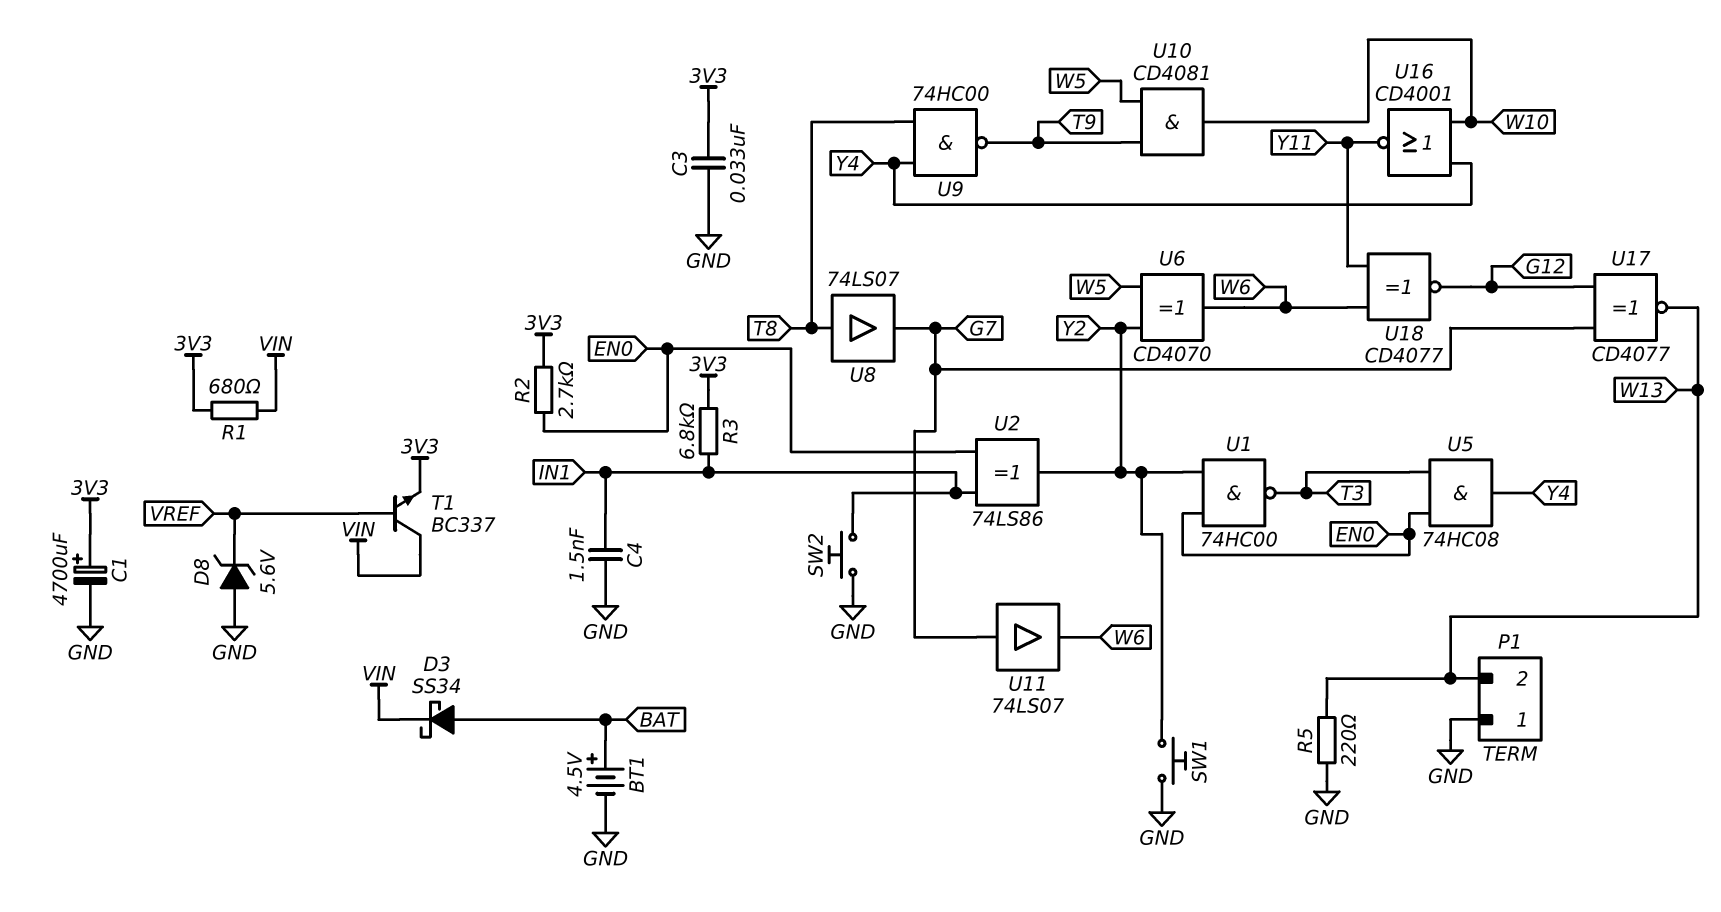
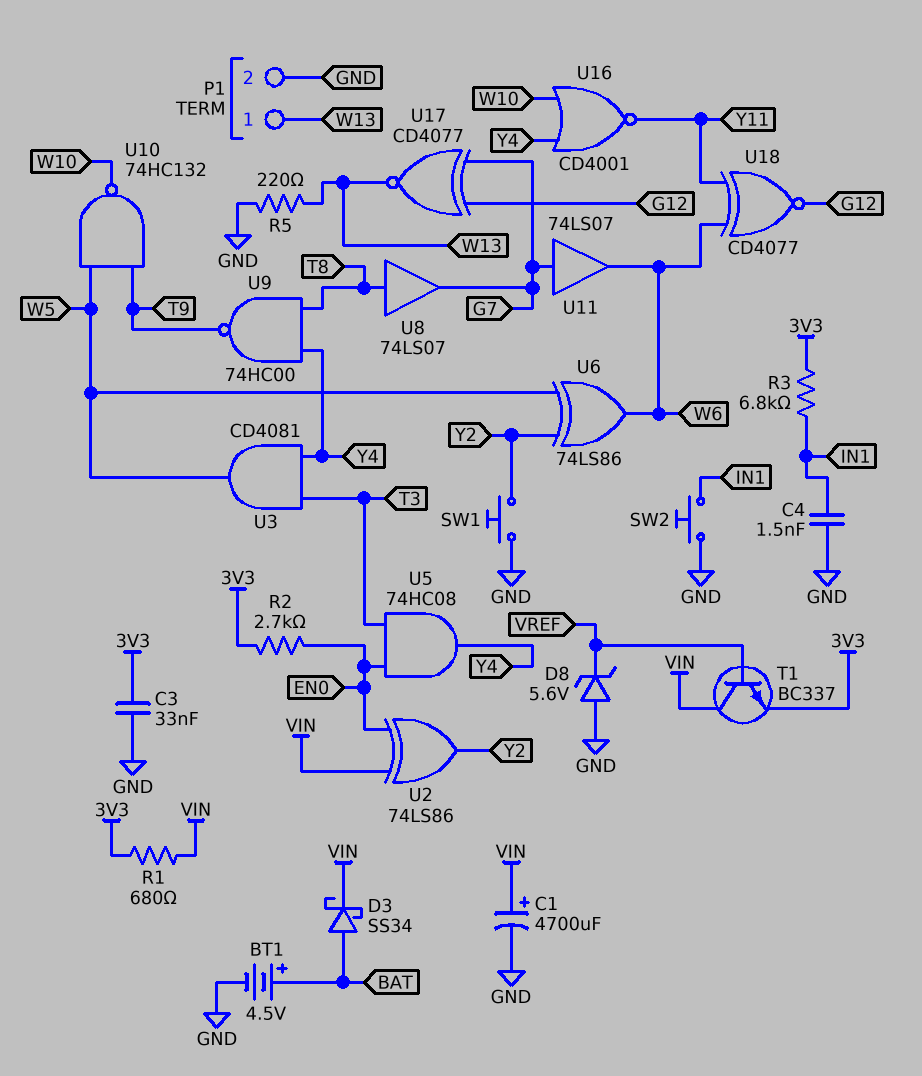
C1: 4700uF (plus 3V3, minus GND) -> 4700uF (plus VIN, minus GND)
P1 pin 1: GND -> W13
P1 pin 2: W13 -> GND
U1: NAND 74HC00 (in EN0, in Y2, out T3) -> none
U2: XOR 74LS86 (in EN0, in IN1, out Y2) -> XOR 74LS86 (in EN0, in VIN, out Y2)
U3: none -> AND CD4081 (in T3, in Y4, out W5)
U6: XOR CD4070 (in W5, in Y2, out W6) -> XOR 74LS86 (in W5, in Y2, out W6)
U10: AND CD4081 (in T9, in W5, out W10) -> NAND 74HC132 (in T9, in W5, out W10)

